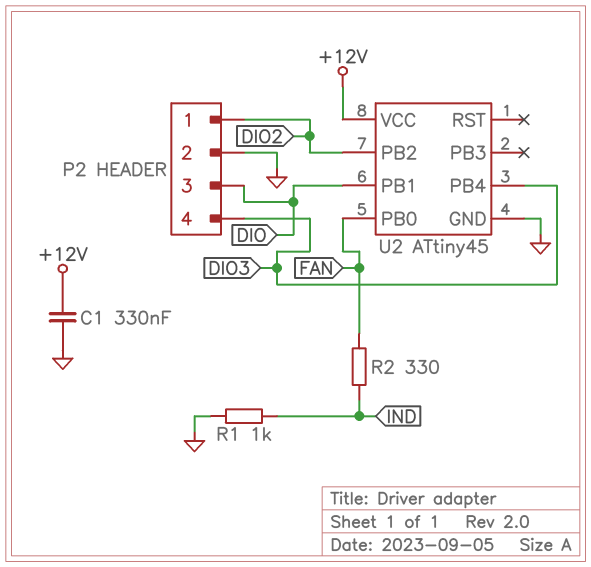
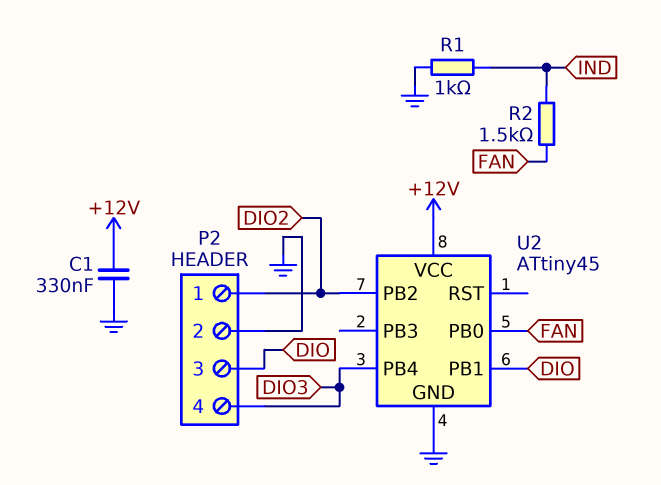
R2: 330 (FAN, IND) -> 1.5k (FAN, IND)

